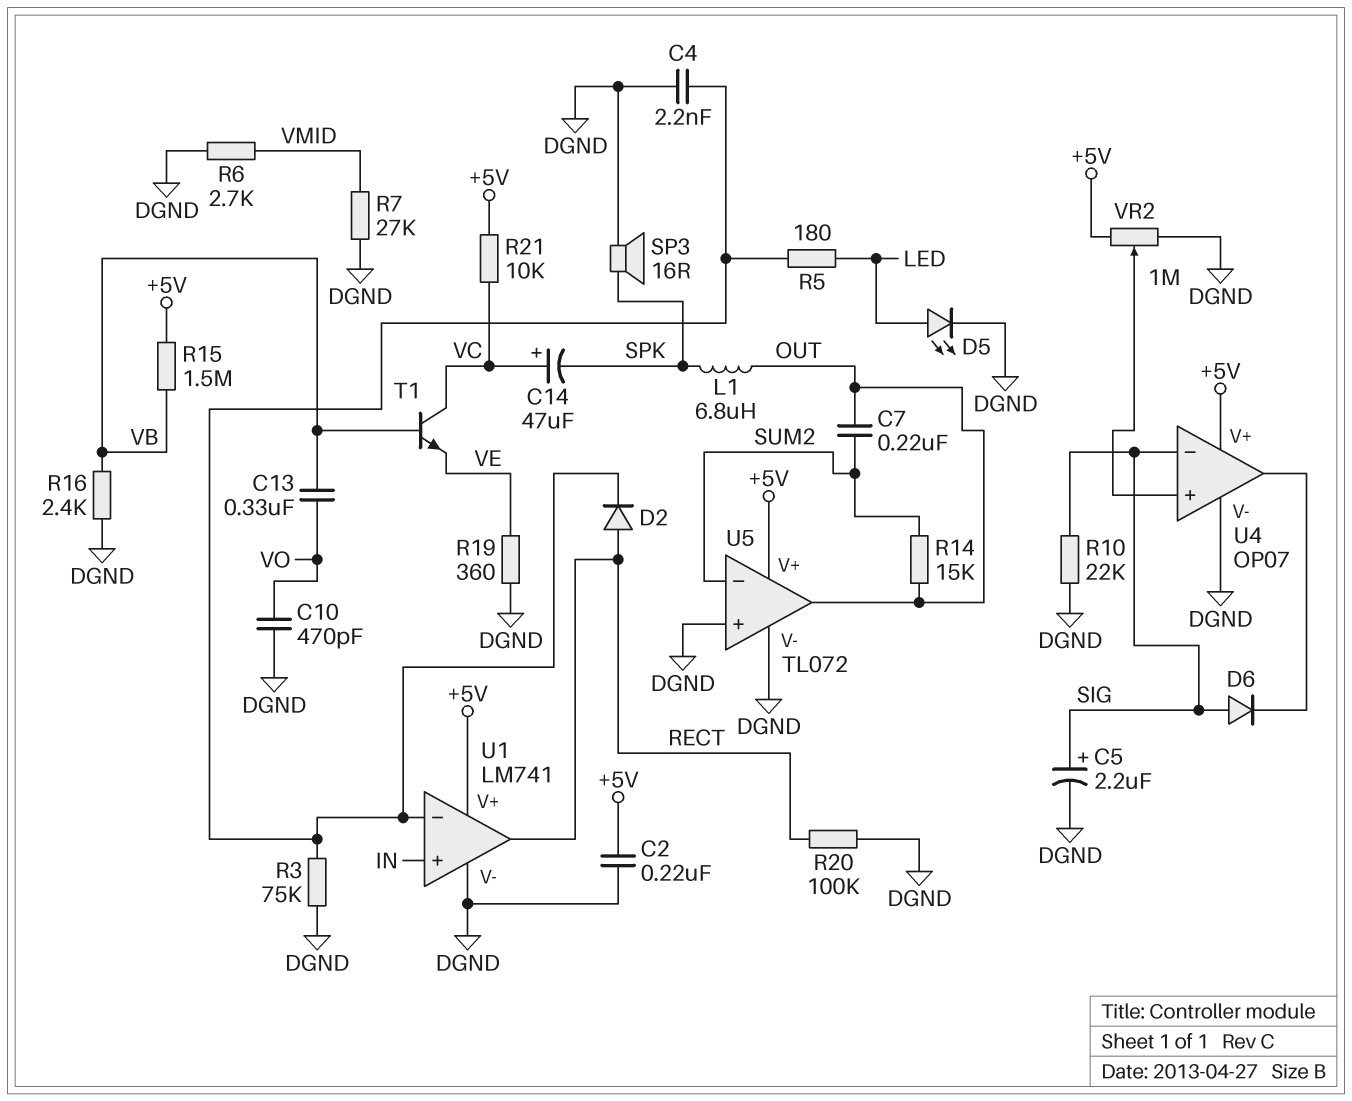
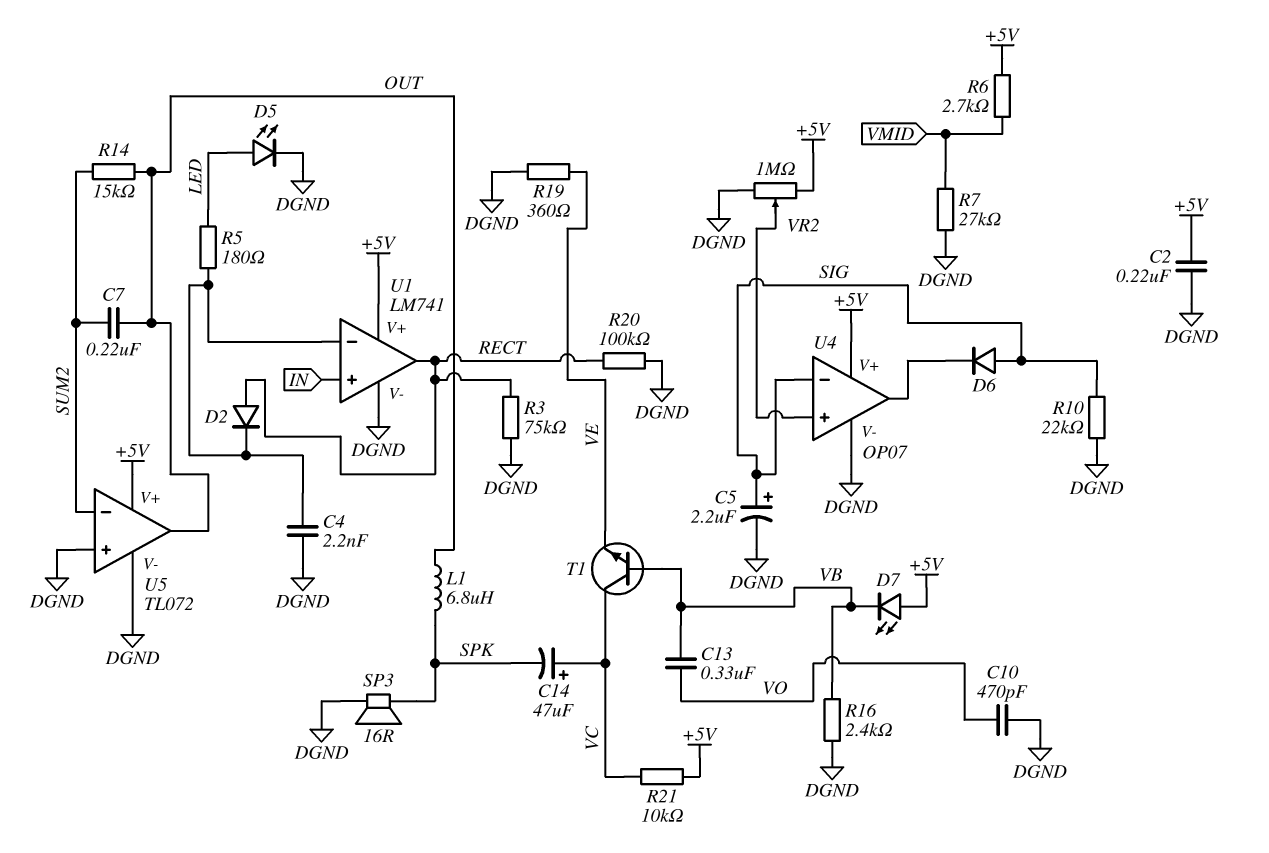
D7: none -> LED (A +5V, K VB)
R3: 75k (DGND, U1/in-) -> 75k (DGND, RECT)
R6: 2.7k (DGND, VMID) -> 2.7k (+5V, VMID)
R15: 1.5M (+5V, VB) -> none

